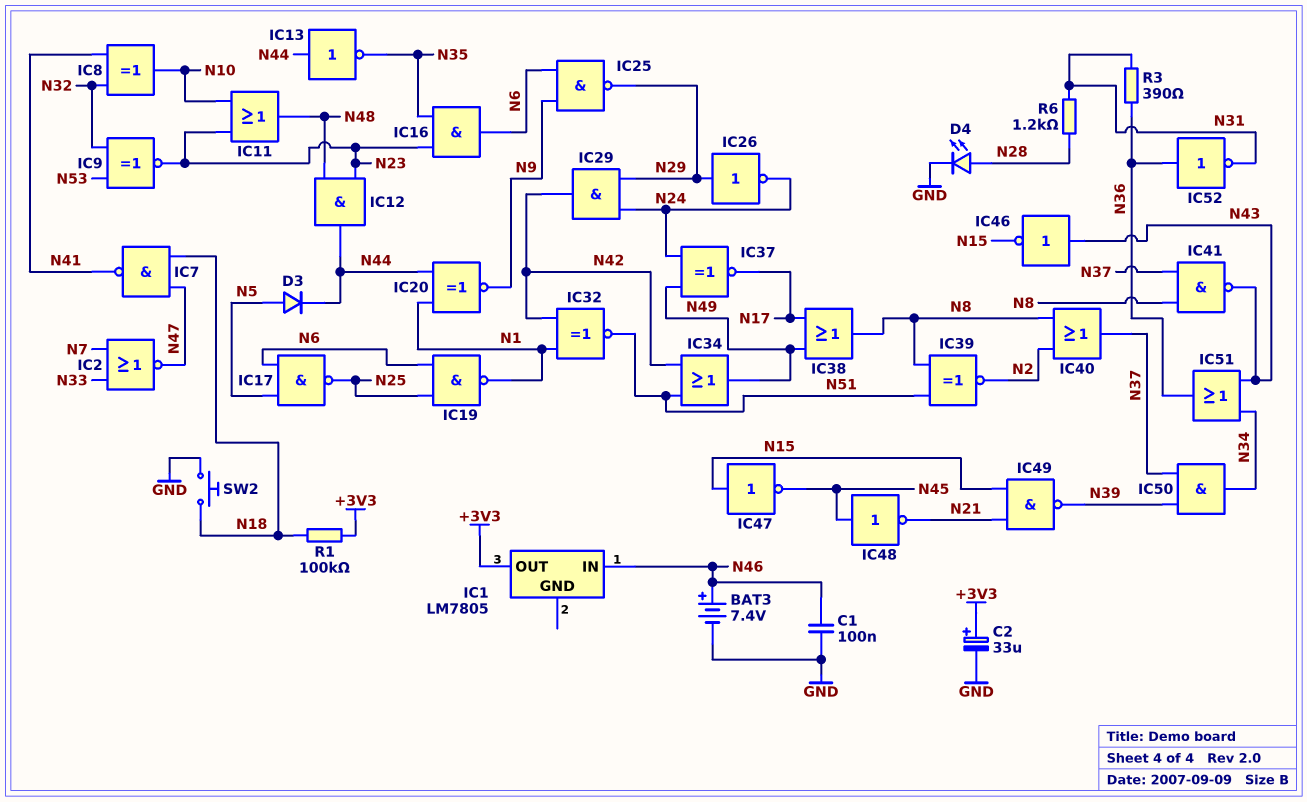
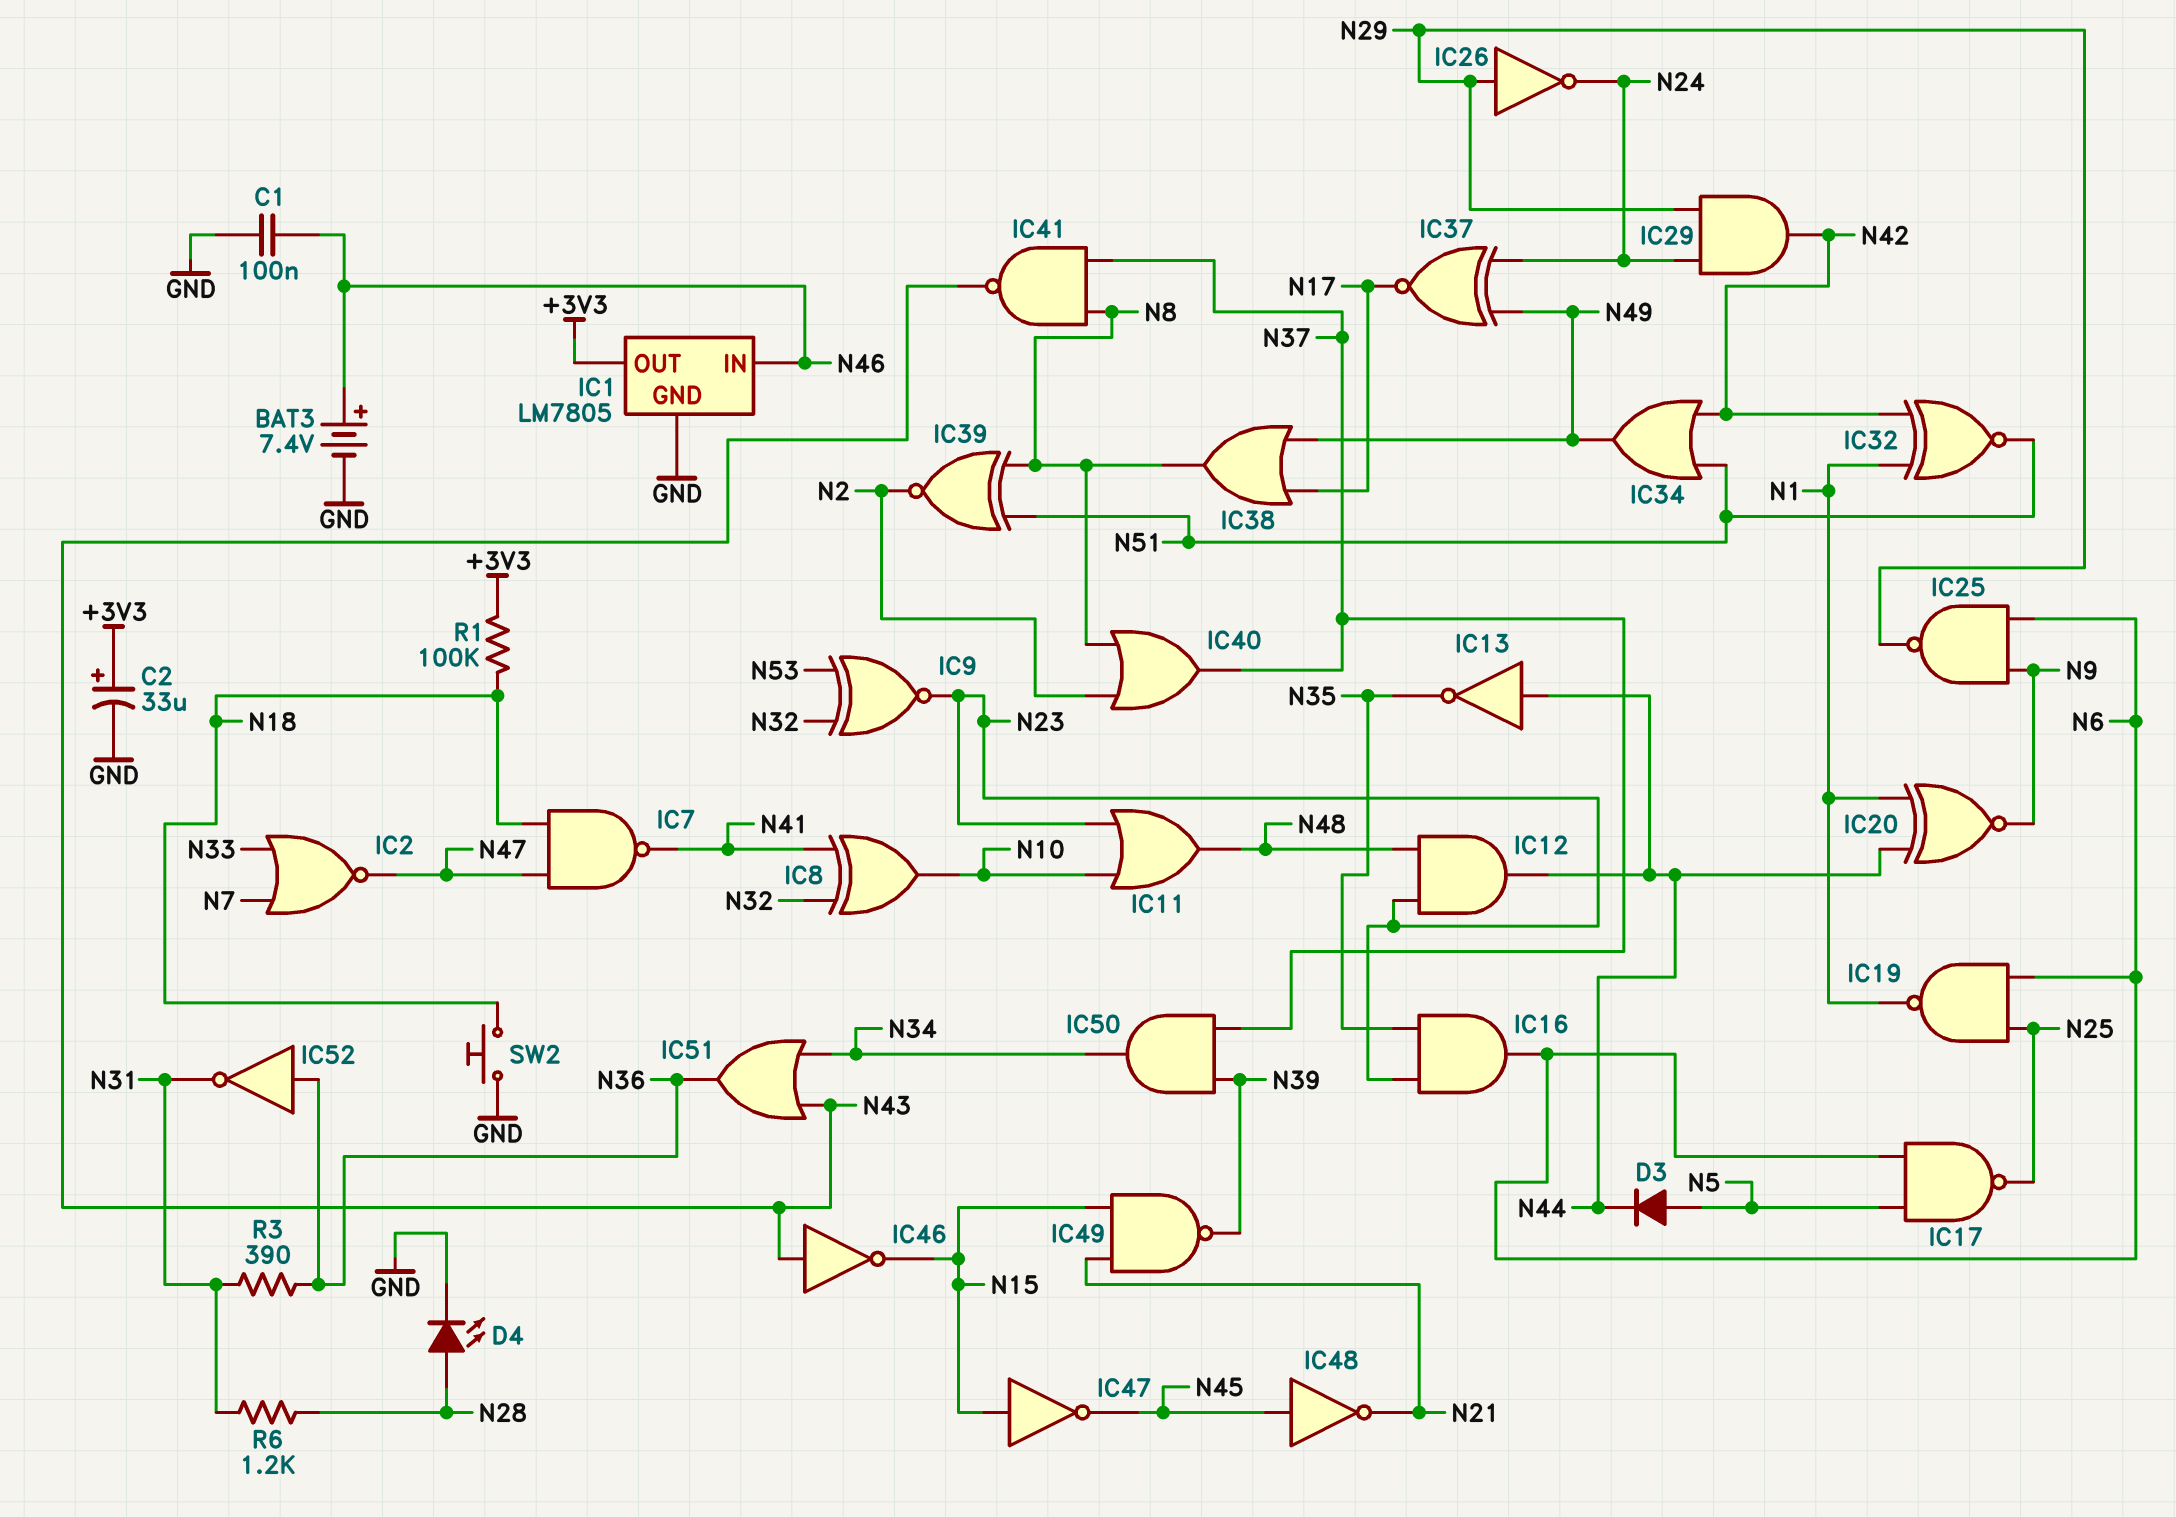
IC1 pin GND: none -> GND

